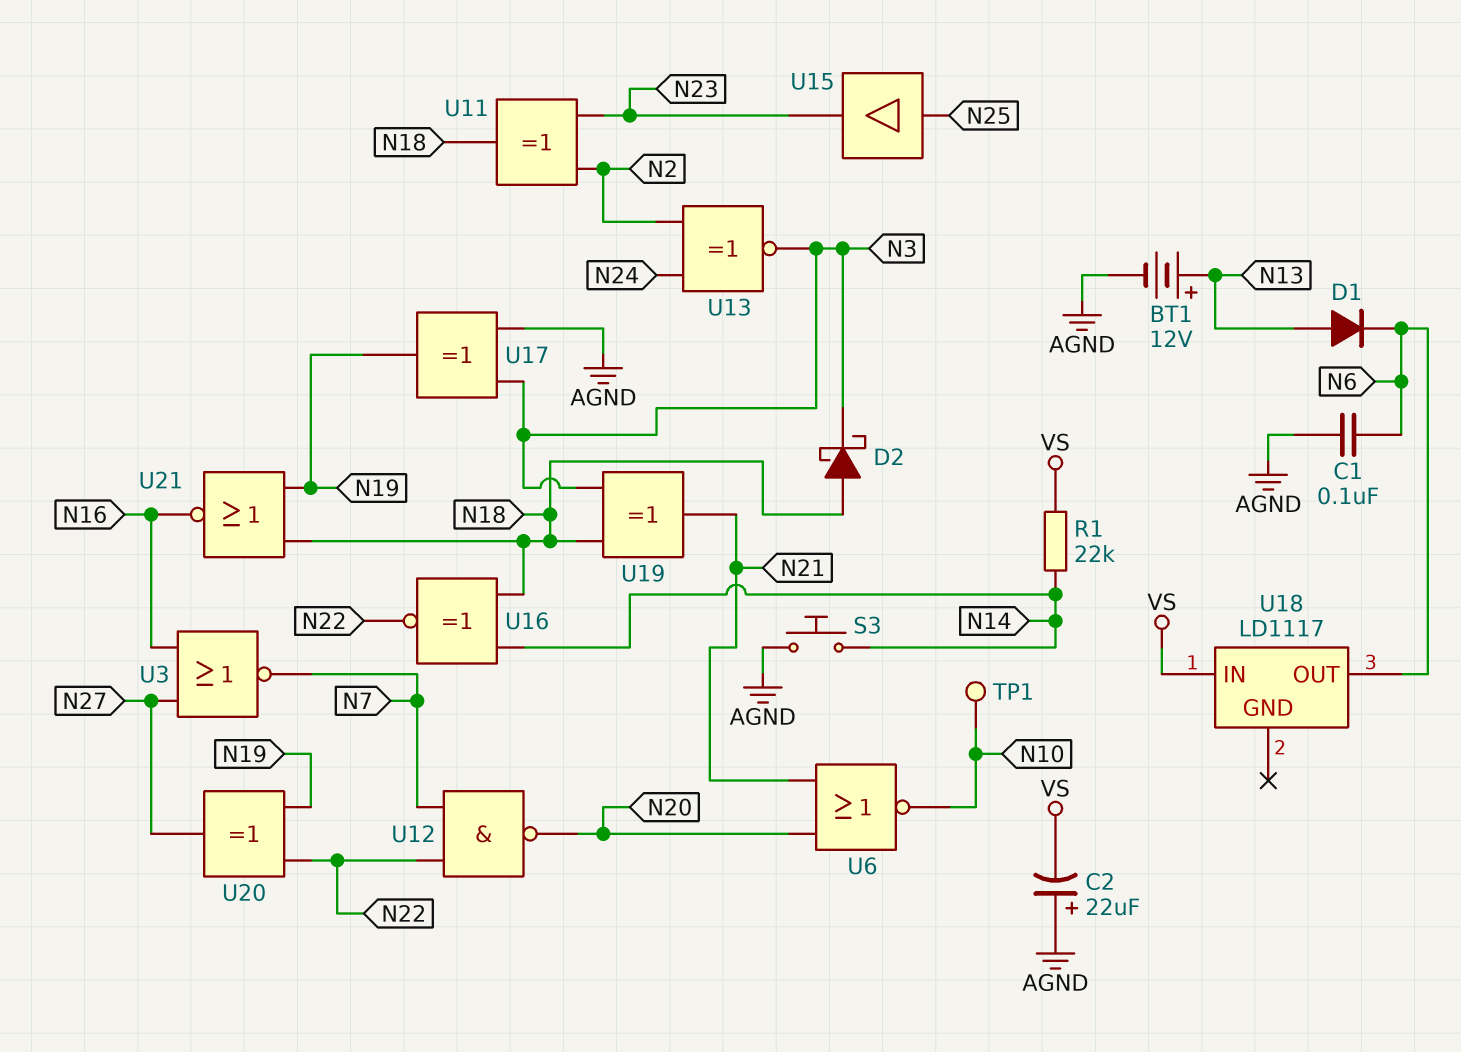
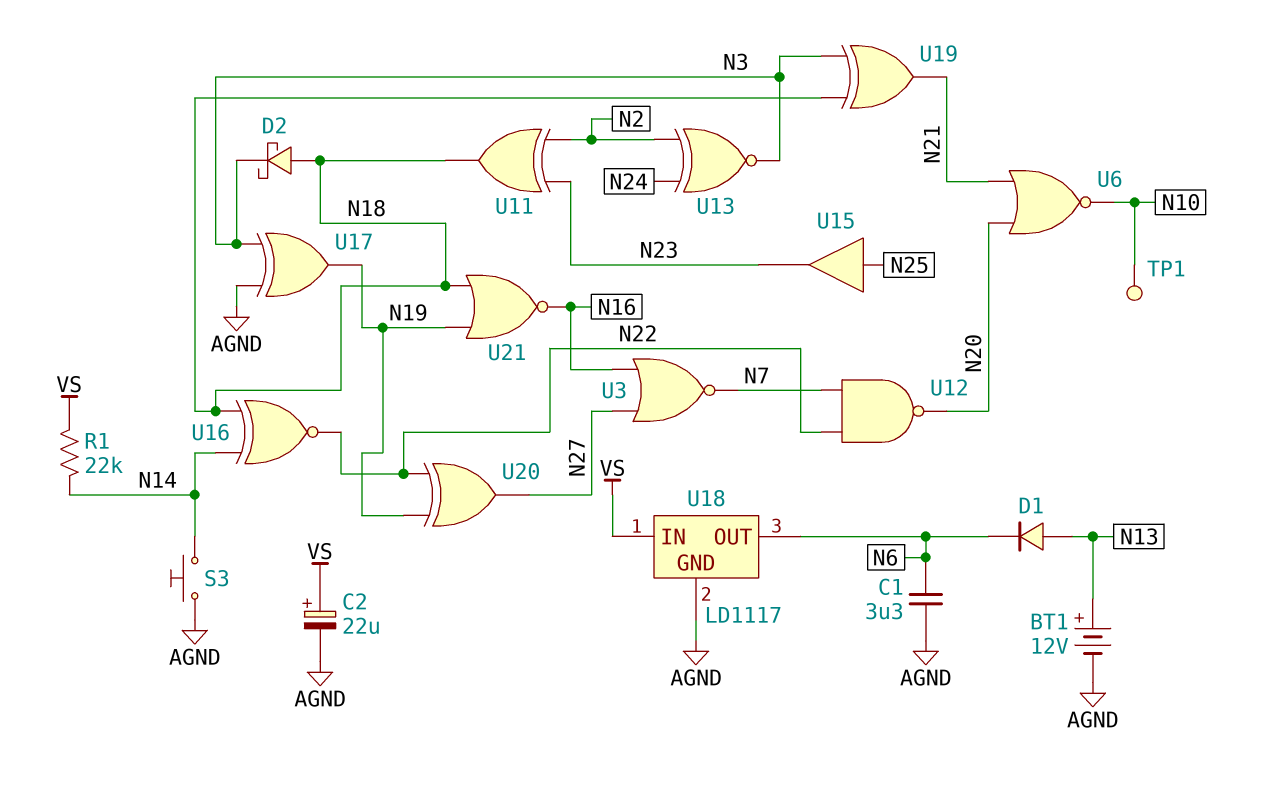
C1: 100nF (AGND, N6) -> 3.3uF (AGND, N6)
C2: 22uF (plus AGND, minus VS) -> 22uF (plus VS, minus AGND)
U18 pin GND: none -> AGND

